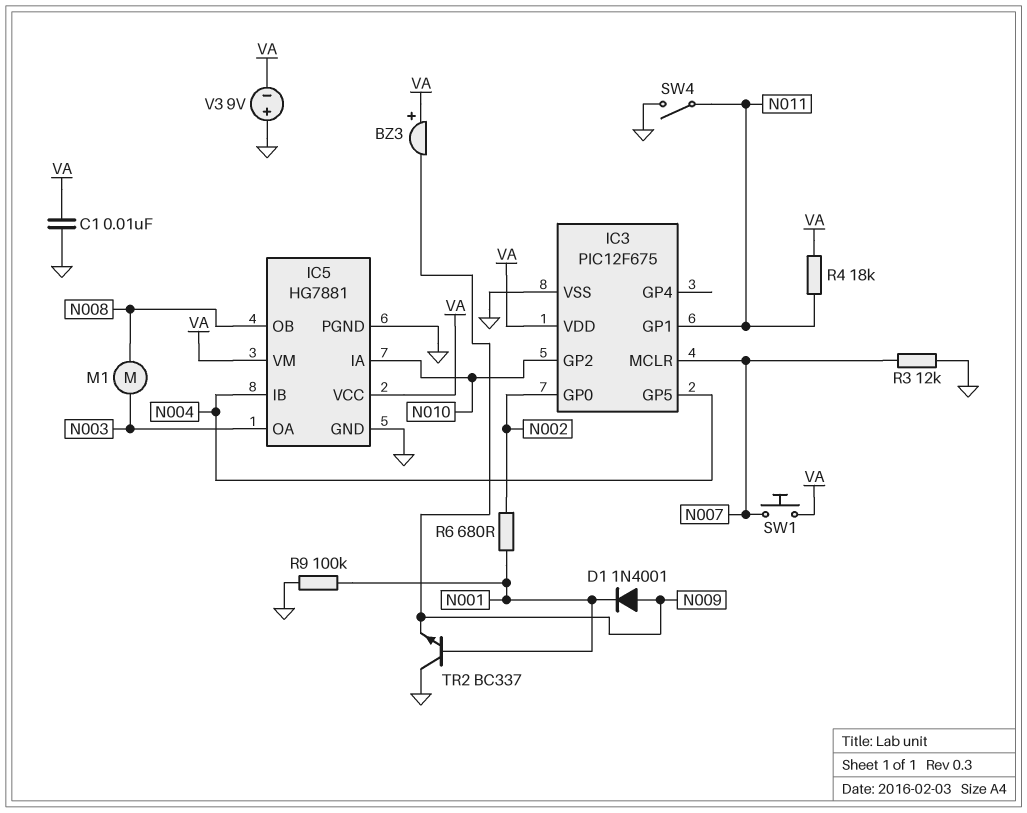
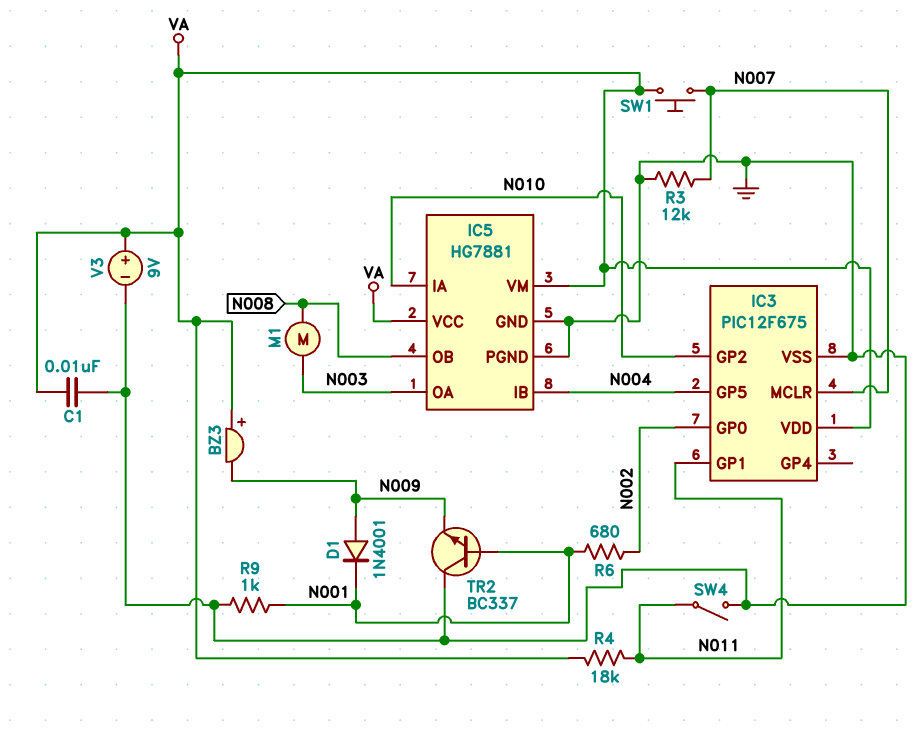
R9: 100k (GND, N001) -> 1k (GND, N001)
V3: 9V (plus GND, minus VA) -> 9V (plus VA, minus GND)

